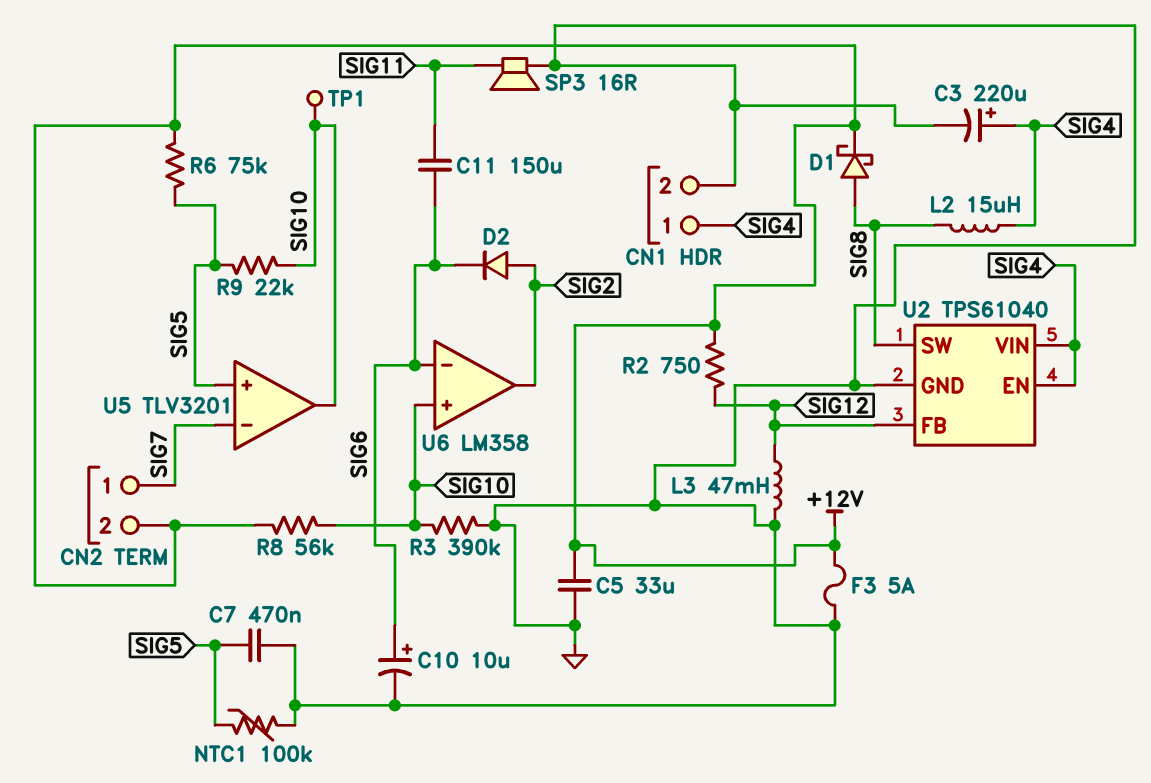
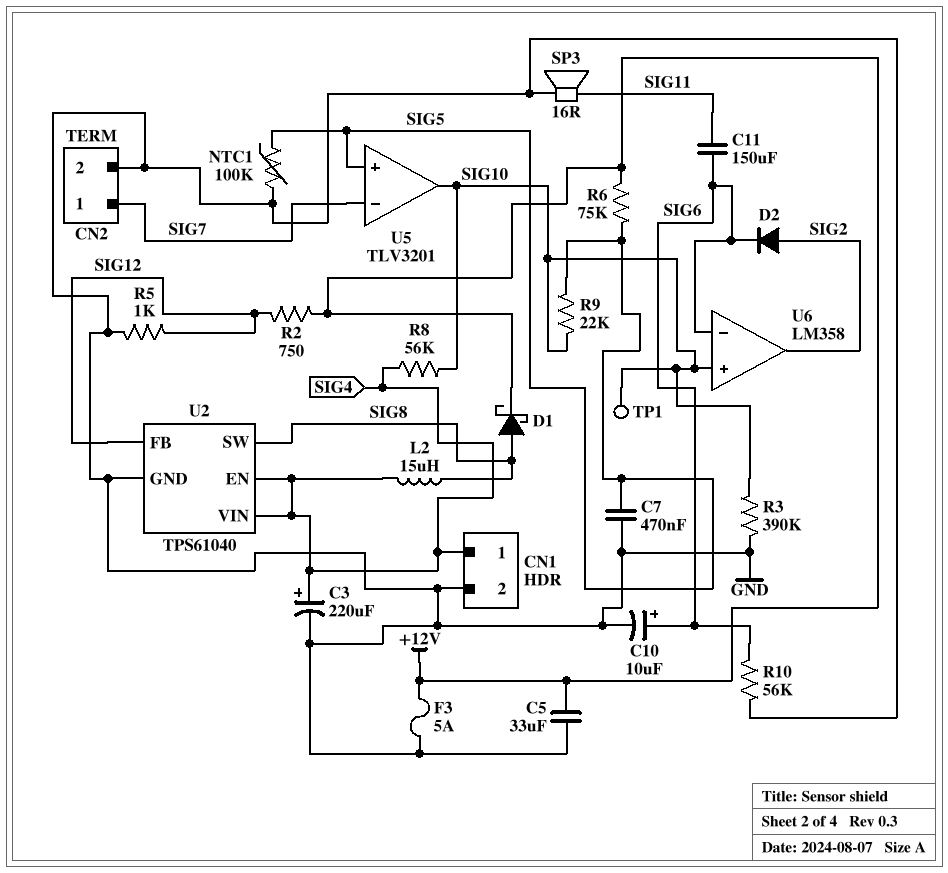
CN2 pin 2: +12V -> GND
L3: 47mH (GND, SIG12) -> none
R5: none -> 1k (GND, SIG12)
R8: 56k (+12V, SIG10) -> 56k (SIG4, SIG10)
R10: none -> 56k (GND, SIG6)

